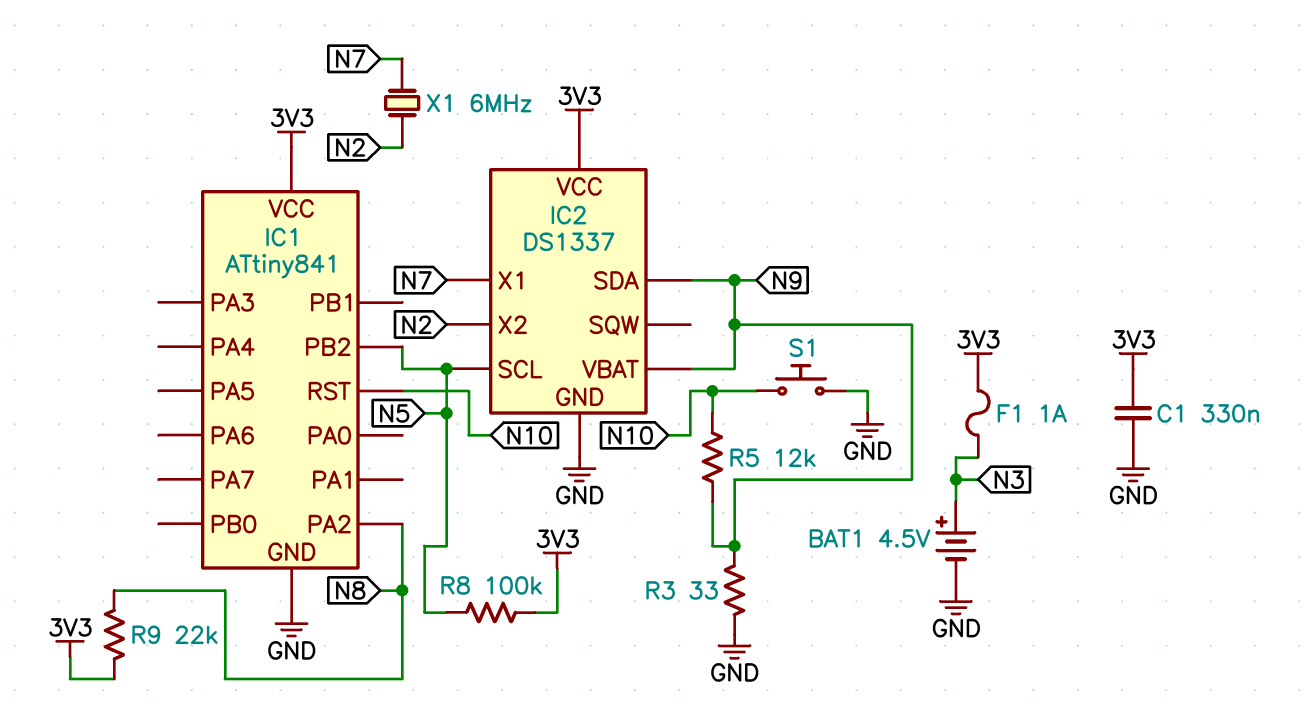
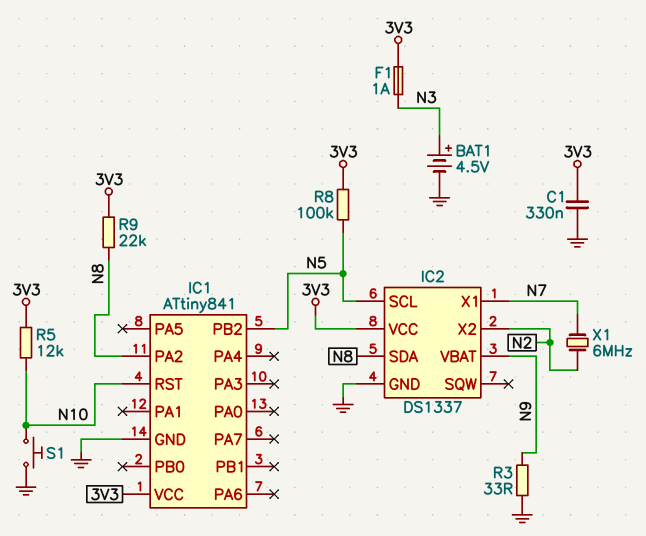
IC2 pin SDA: N9 -> N8
R5: 12k (N9, N10) -> 12k (3V3, N10)

